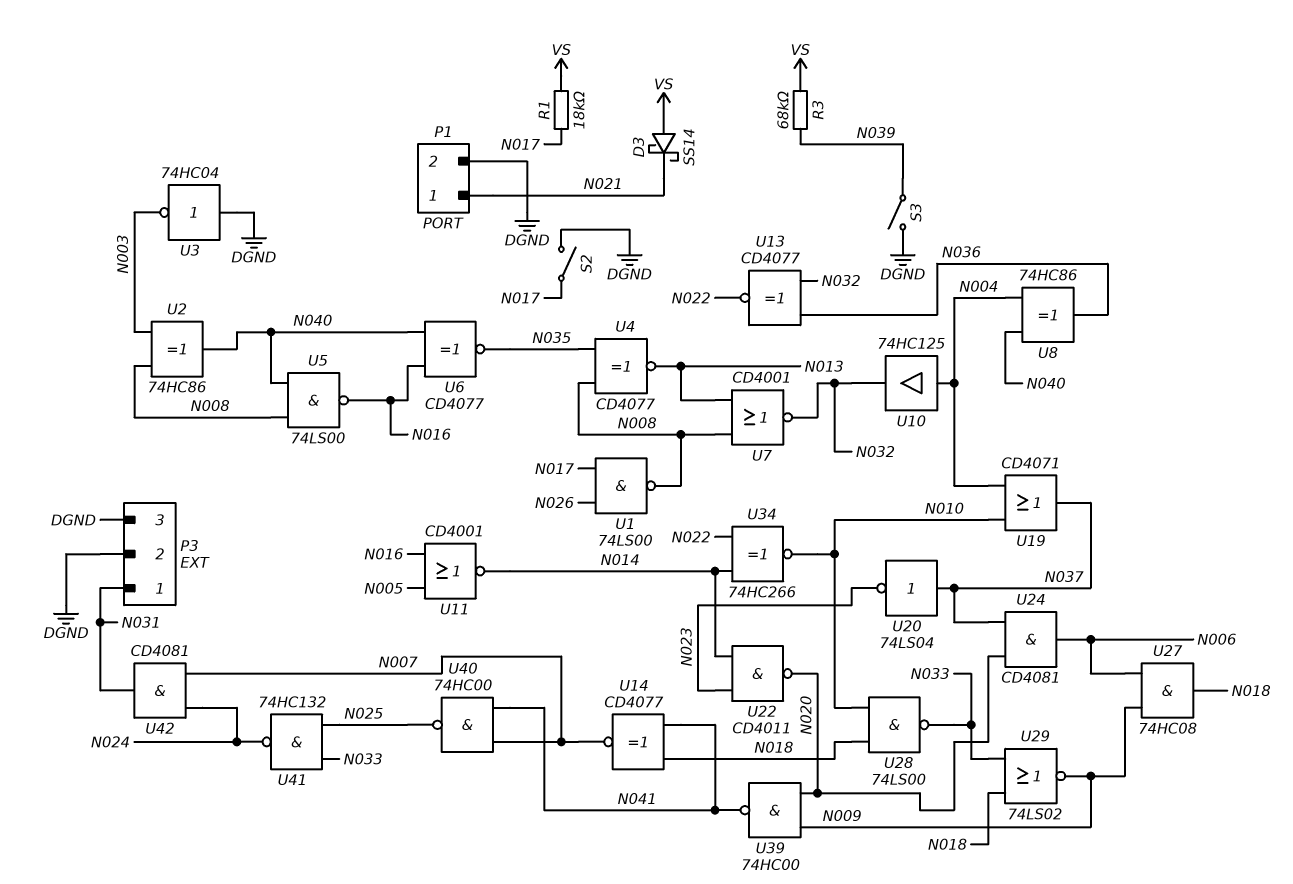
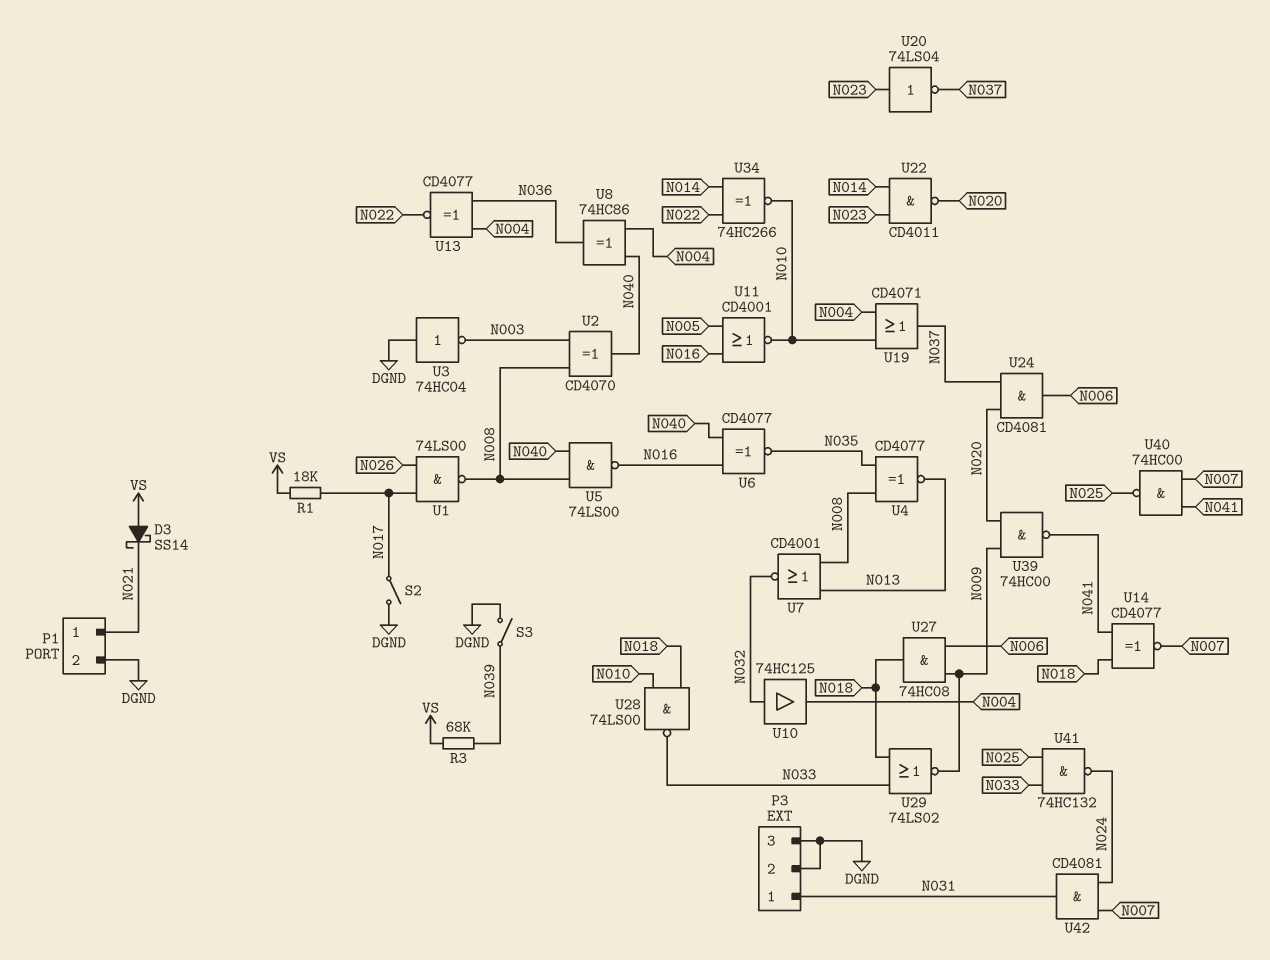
U2: XOR 74HC86 (in N003, in N008, out N040) -> XOR CD4070 (in N003, in N008, out N040)
U10: buffer 74HC125 (in N004, out N032) -> buffer 74HC125 (in N032, out N004)
U11: NOR CD4001 (in N005, in N016, out N014) -> NOR CD4001 (in N005, in N016, out N010)
U13: XNOR CD4077 (in N032, in N036, out N022) -> XNOR CD4077 (in N004, in N036, out N022)
U20: NOT 74LS04 (in N037, out N023) -> NOT 74LS04 (in N023, out N037)

